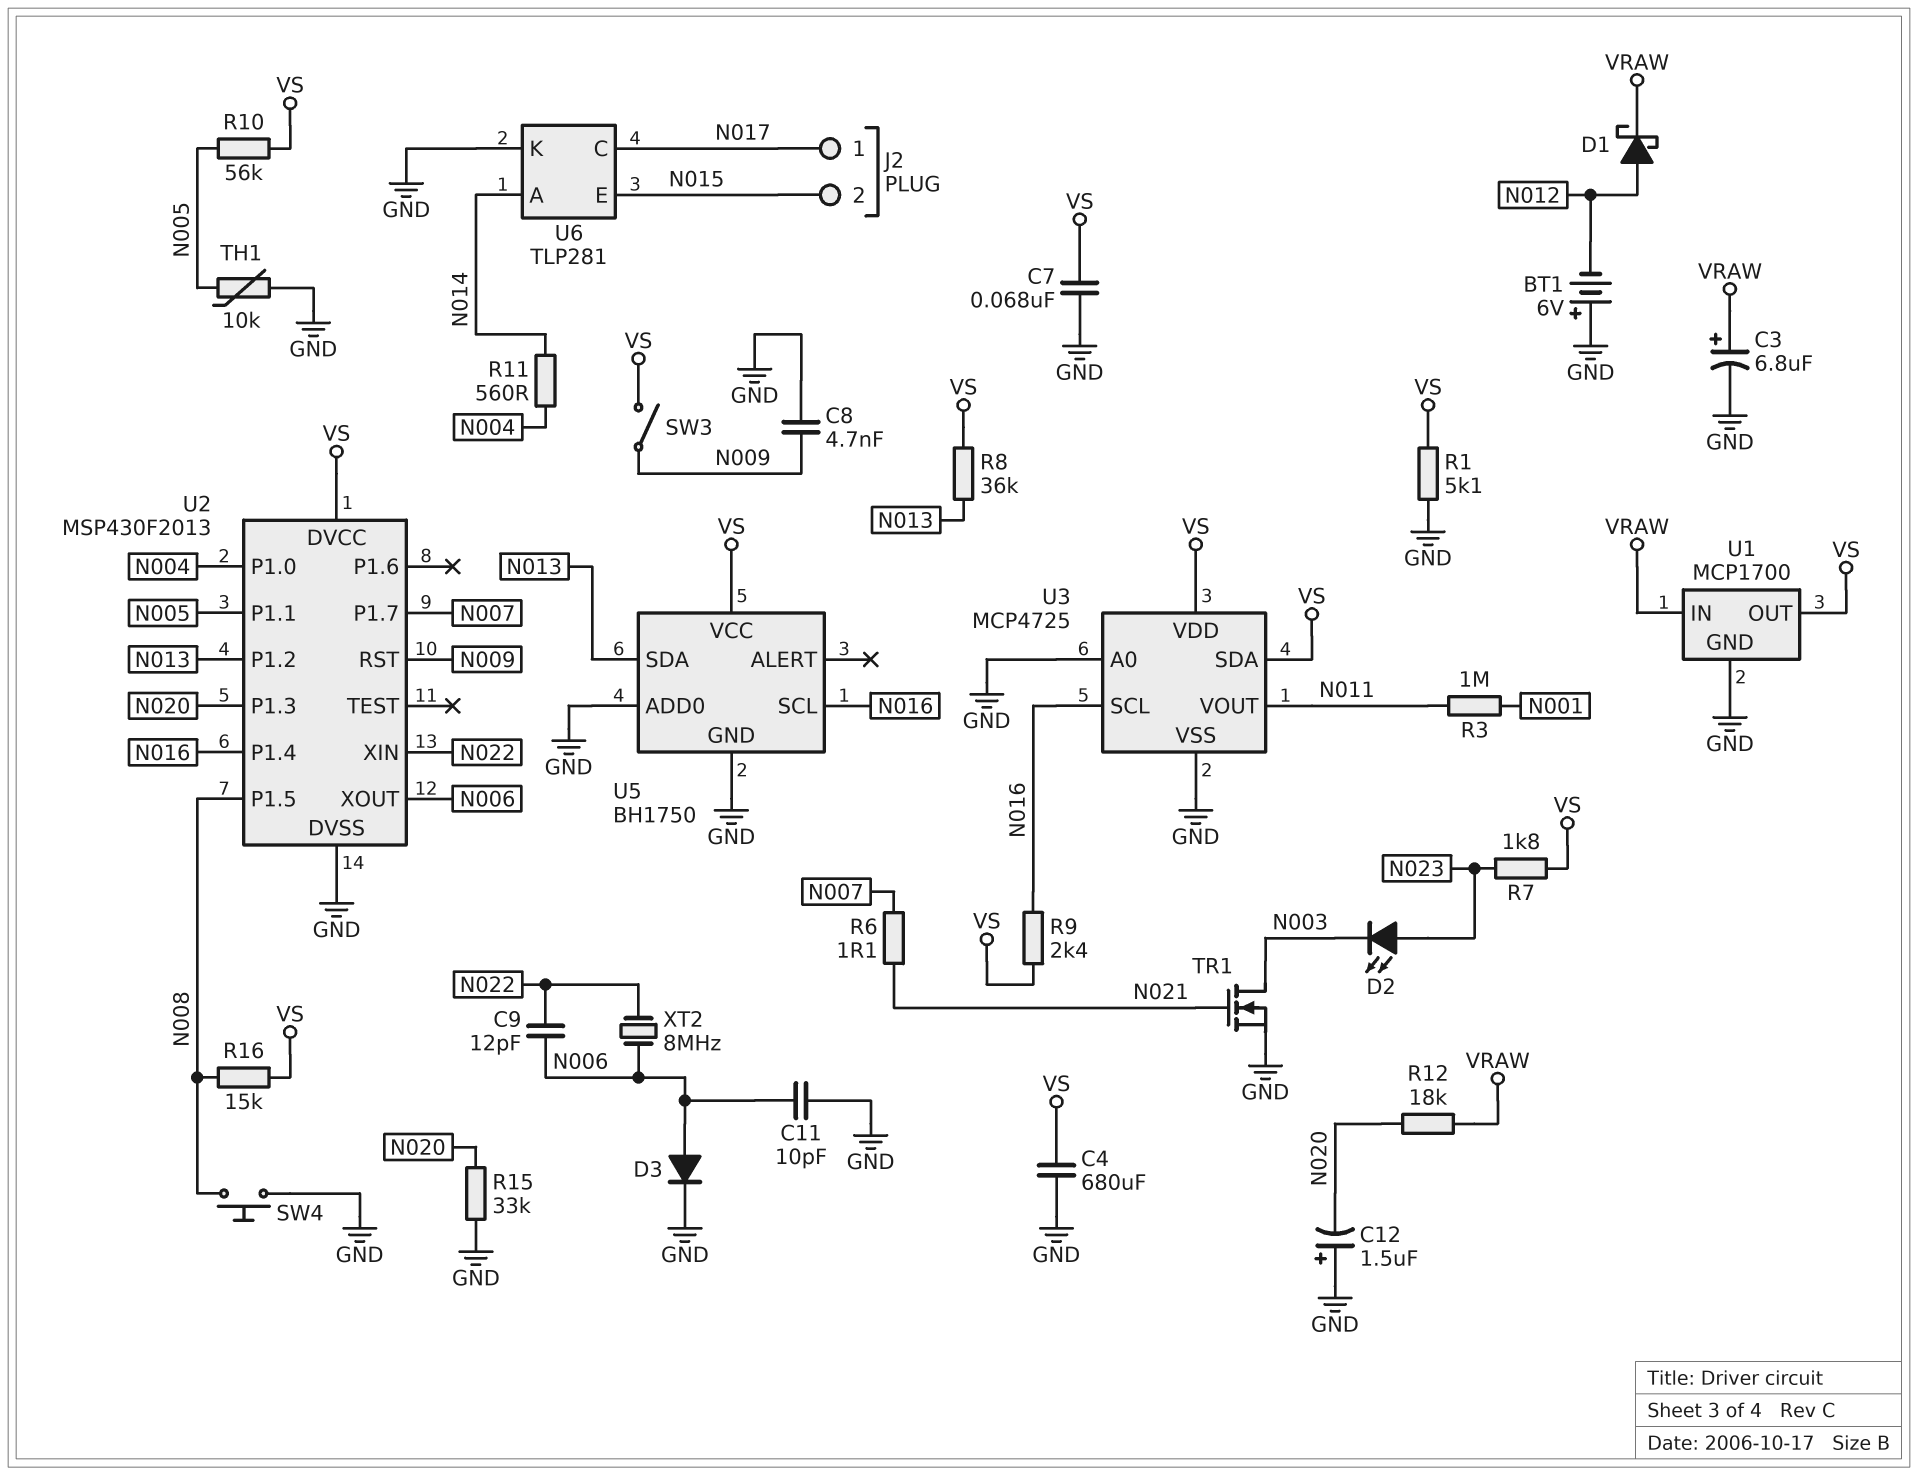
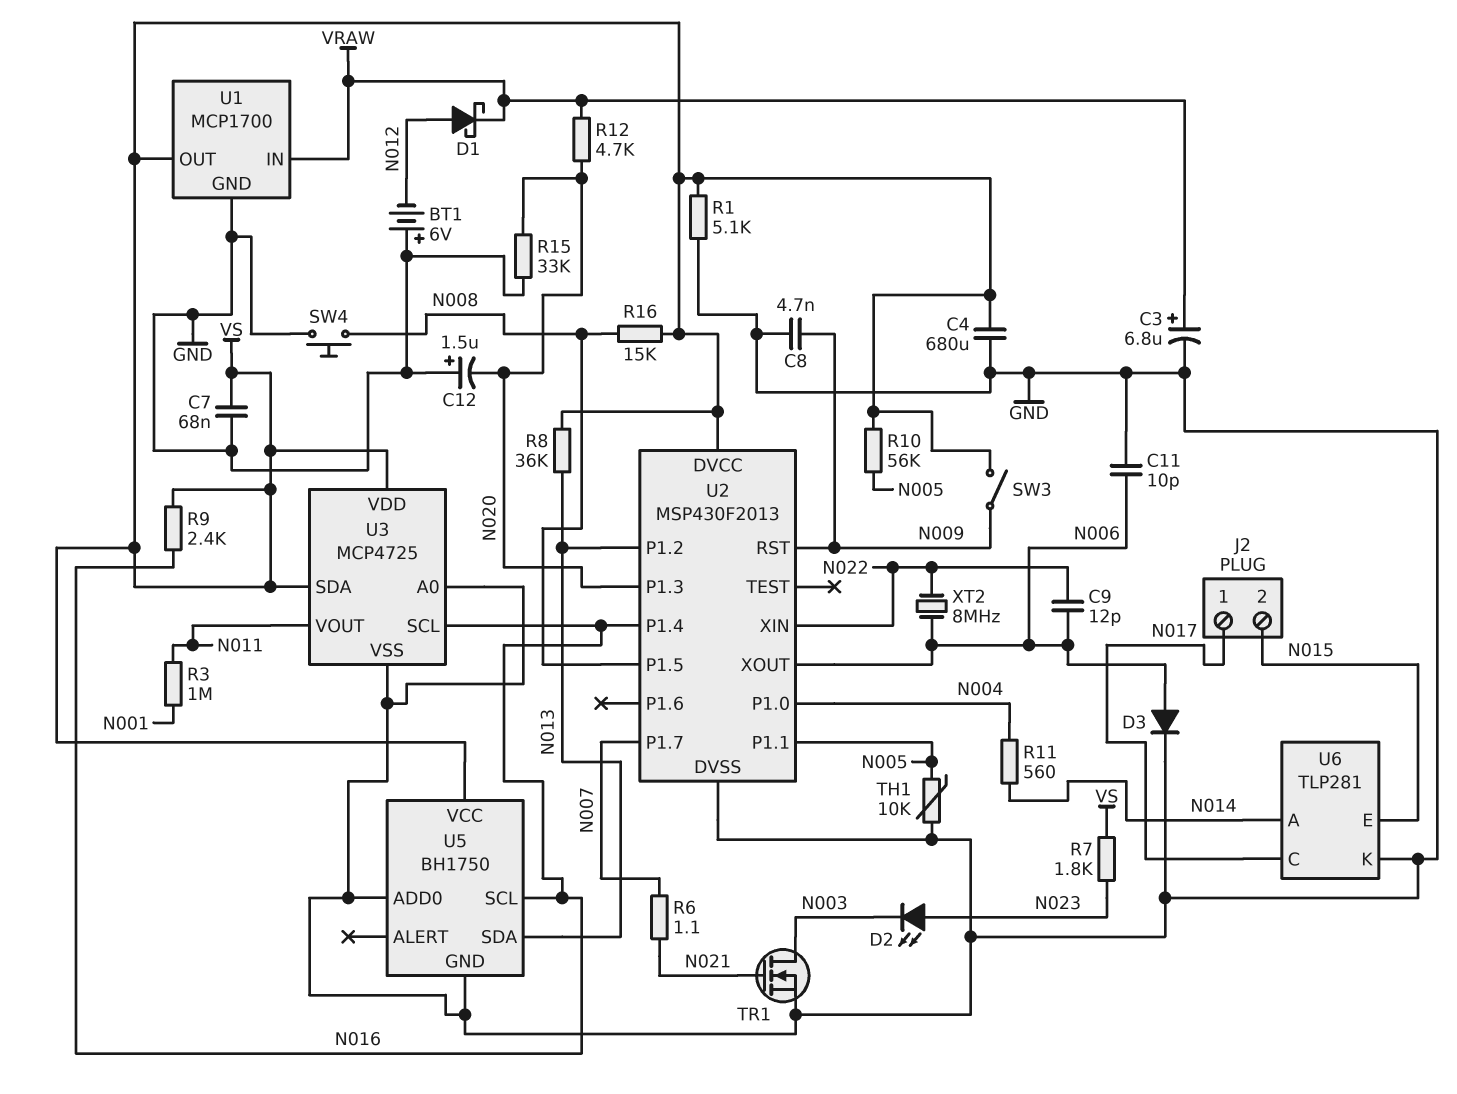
R12: 18k (N020, VRAW) -> 4.7k (N020, VRAW)

